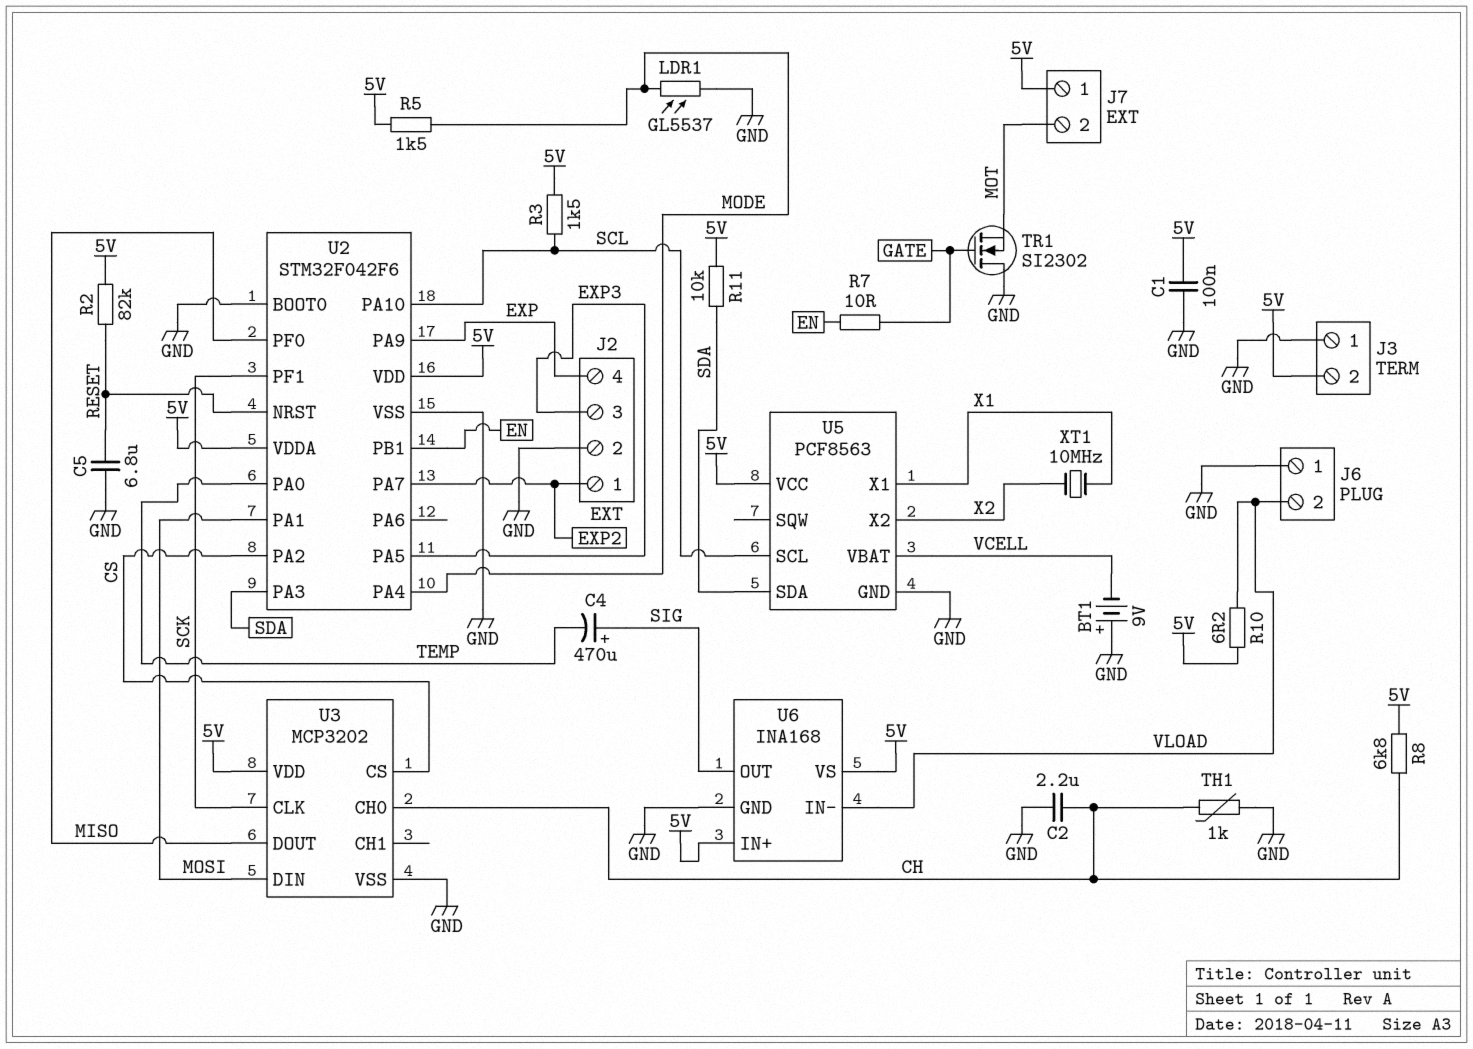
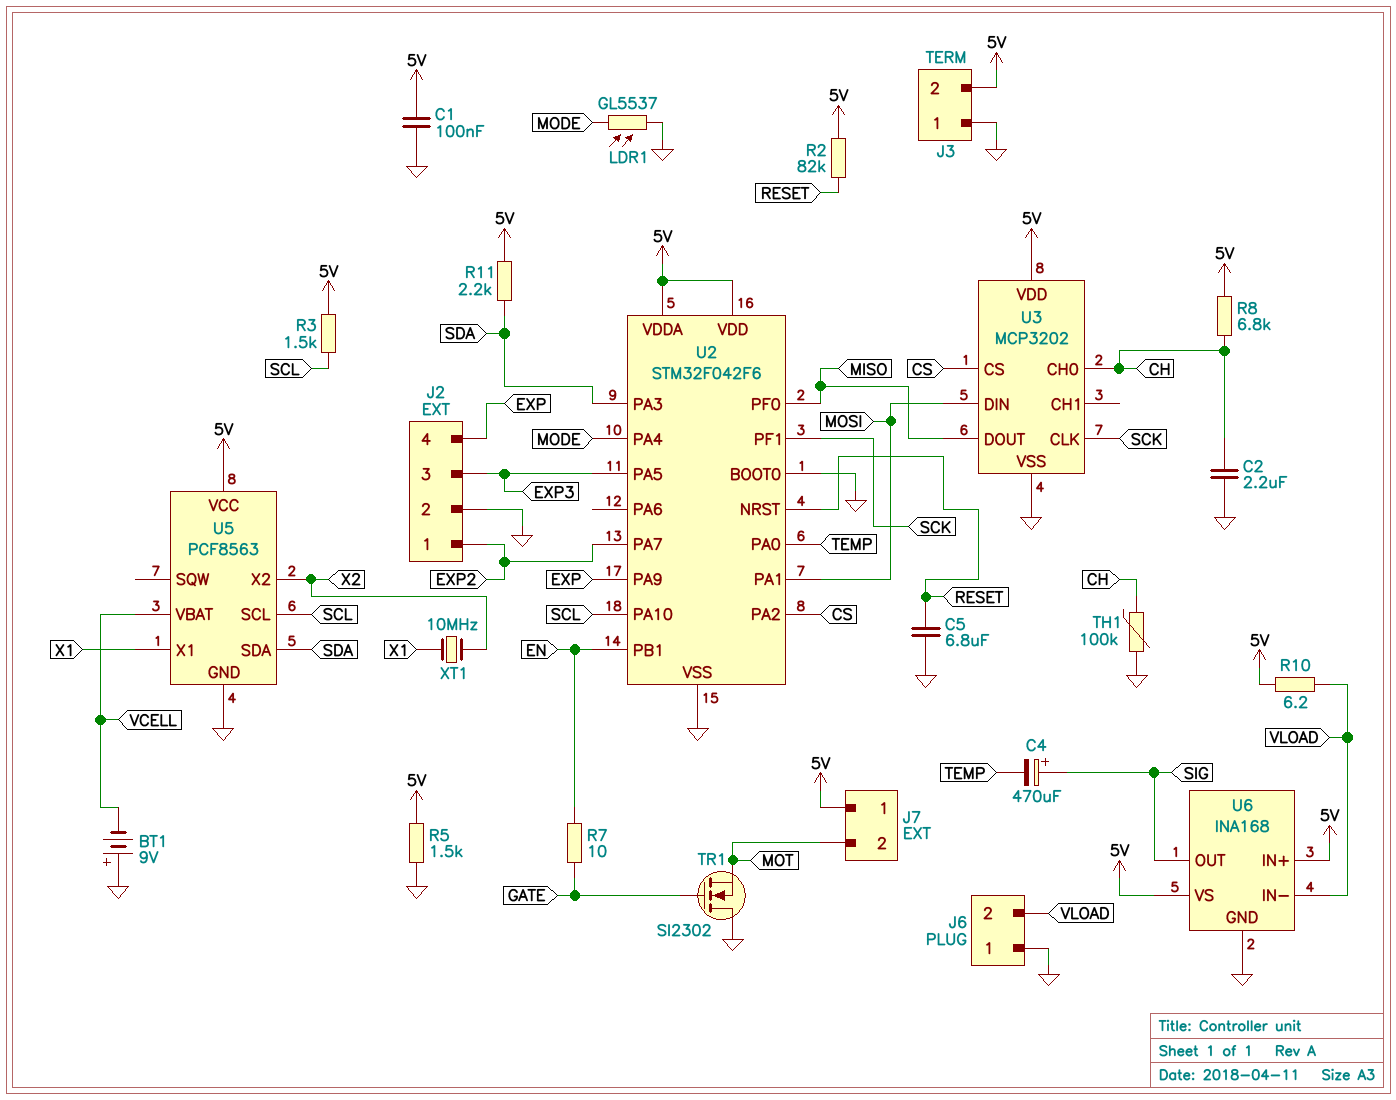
R5: 1.5k (5V, MODE) -> 1.5k (5V, GND)
R11: 10k (5V, SDA) -> 2.2k (5V, SDA)
TH1: 1k (CH, GND) -> 100k (CH, GND)

